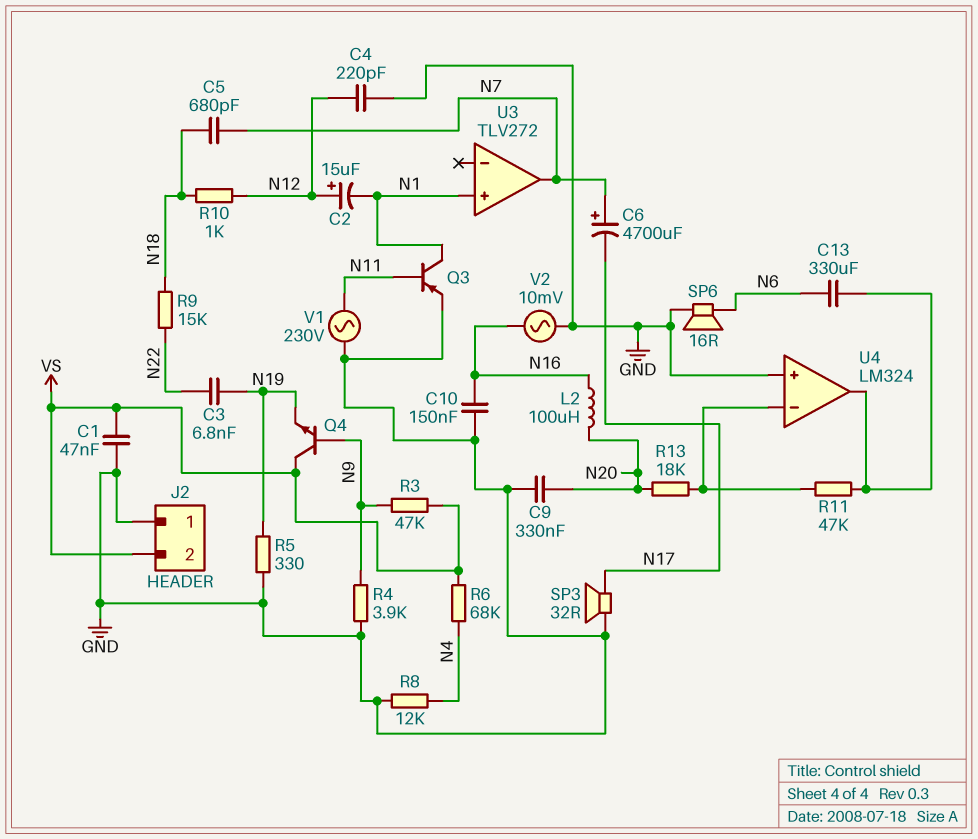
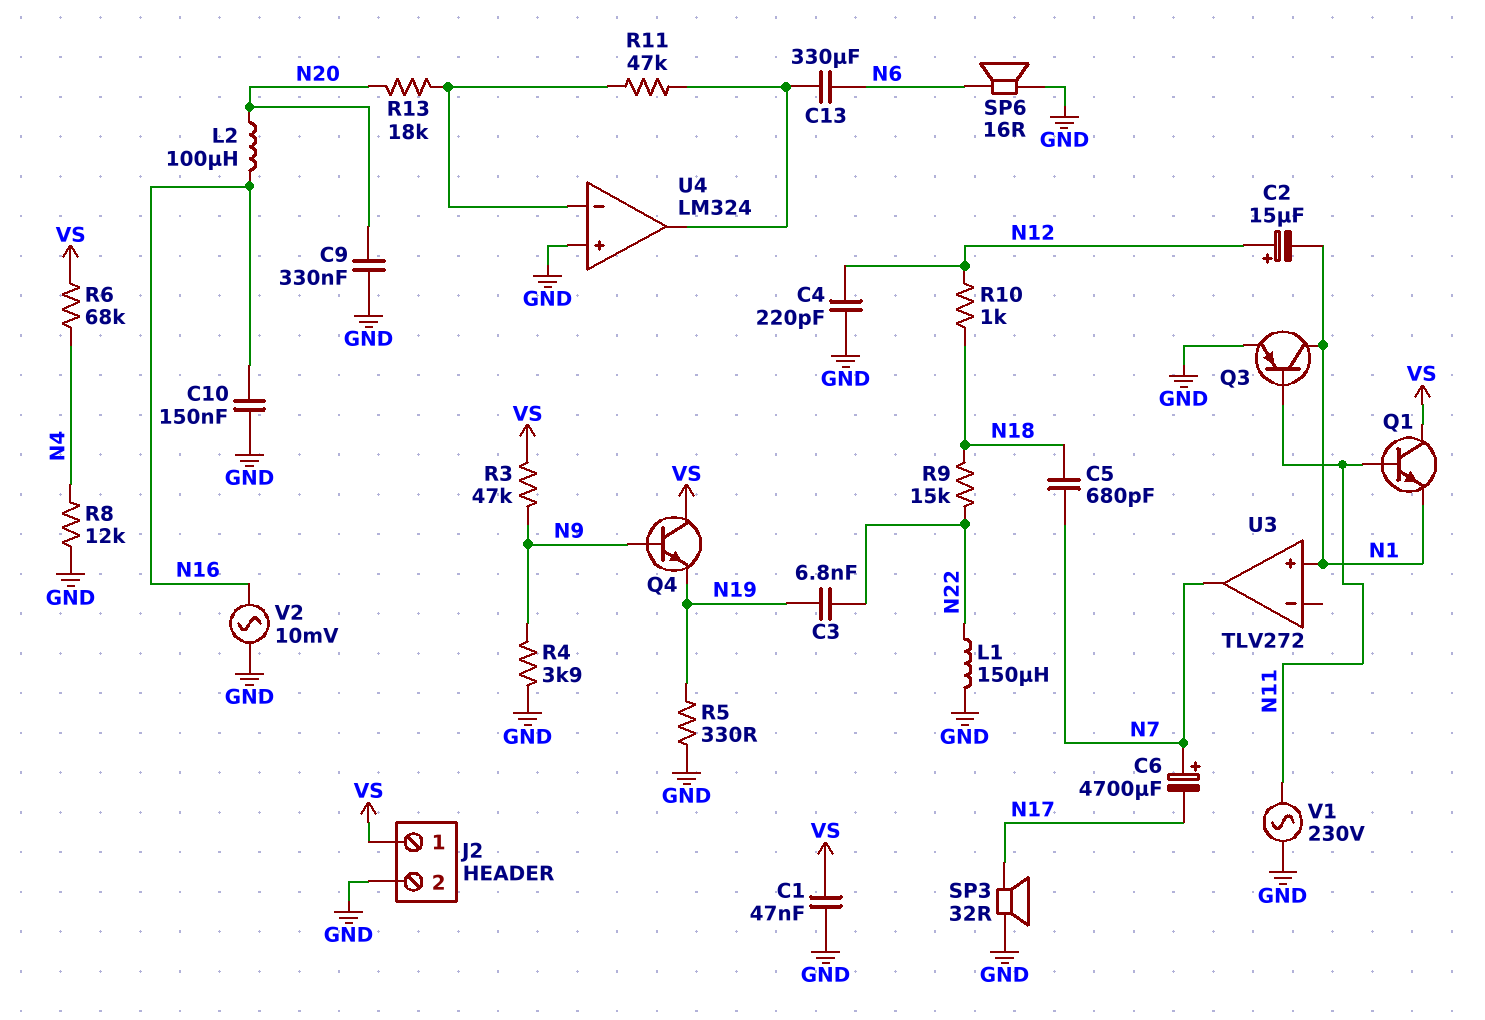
J2 pin 1: GND -> VS
J2 pin 2: VS -> GND
L1: none -> 150uH (GND, N22)
Q1: none -> NPN (B N11, C VS, E N1)

